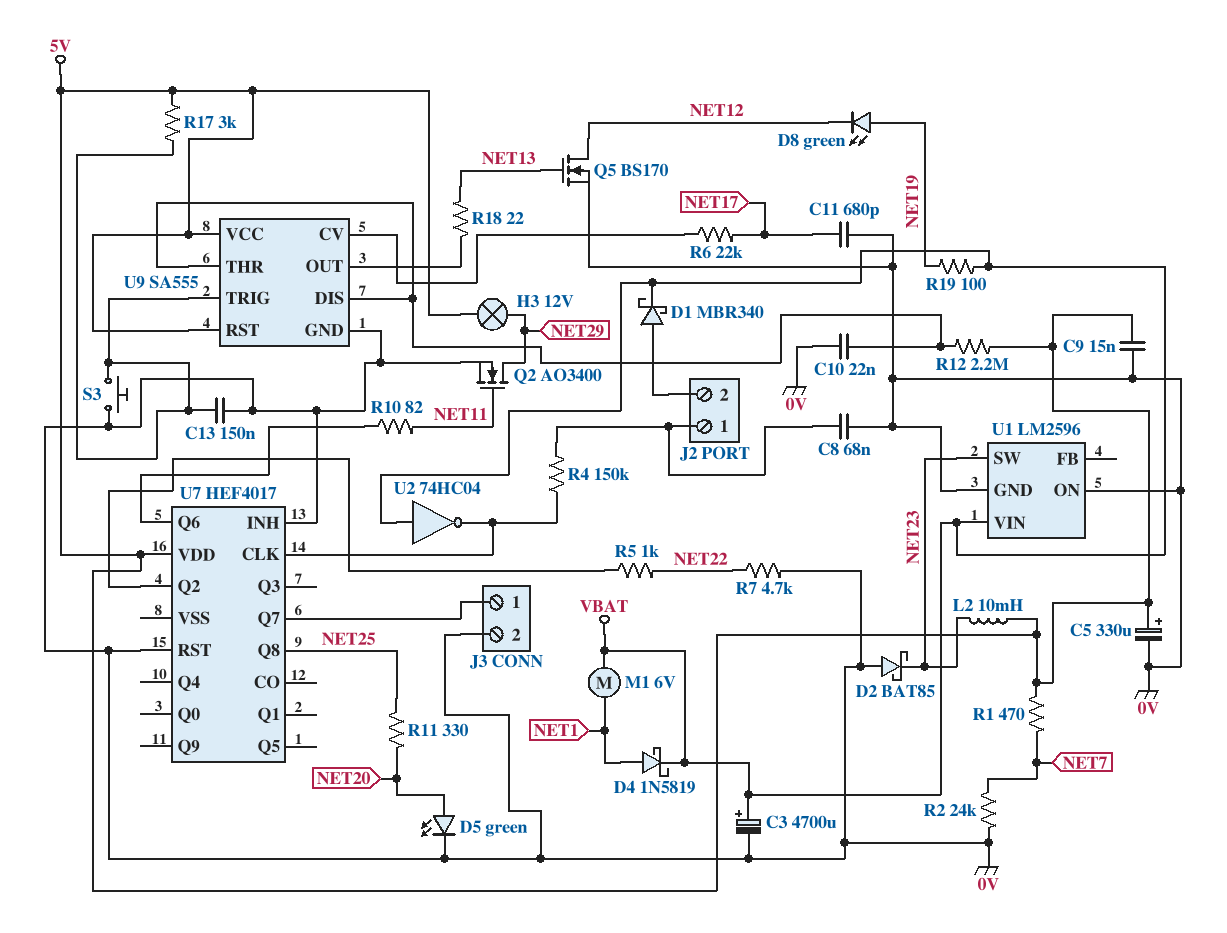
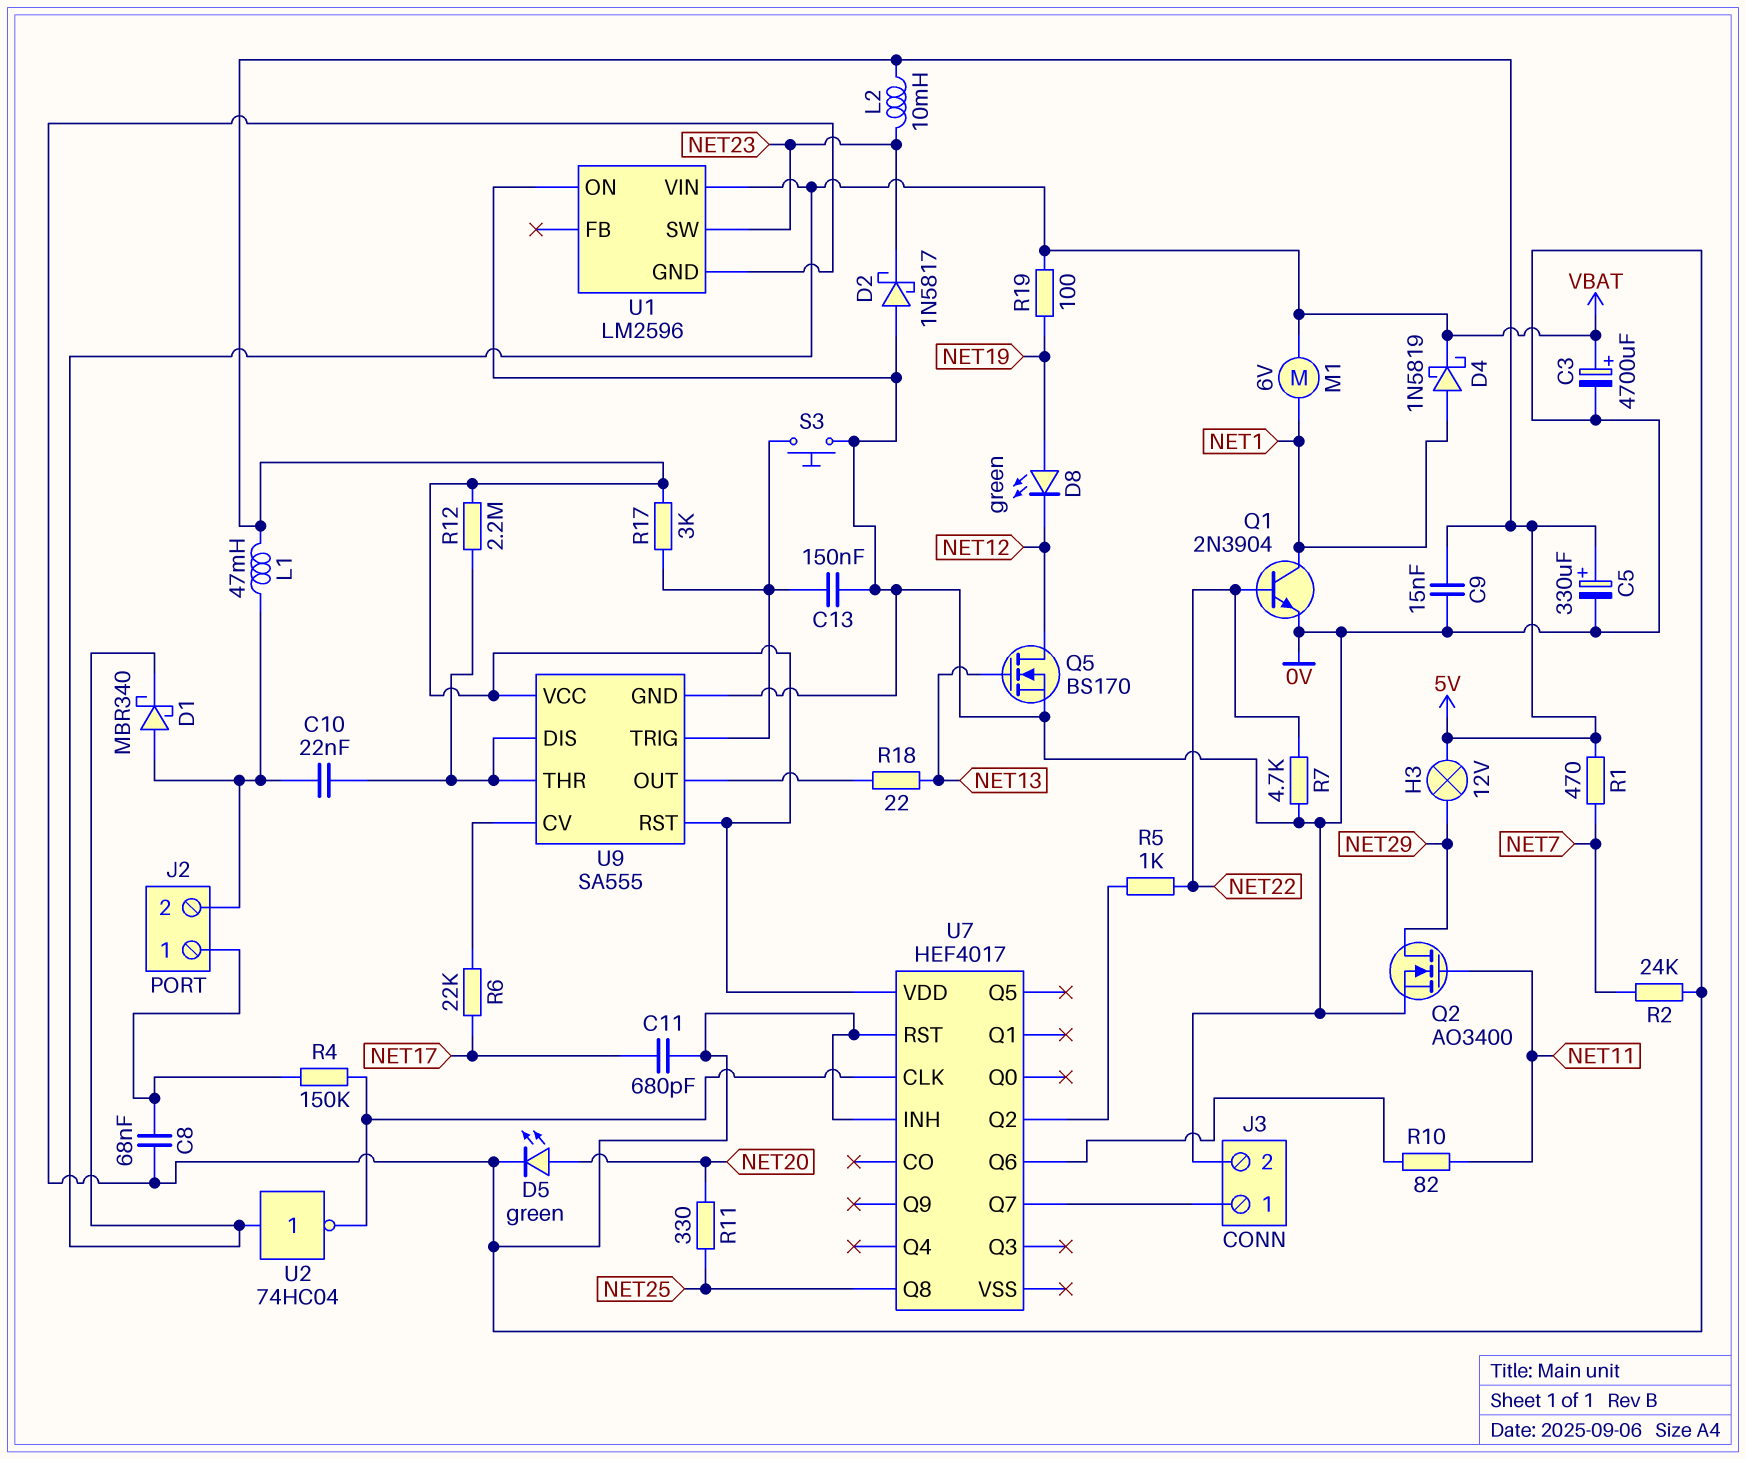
C10: 22nF (0V, U9/DIS) -> 22nF (J2/2, U9/DIS)
D2: schottky BAT85 (A 0V, K NET23) -> schottky 1N5817 (A 0V, K NET23)
L1: none -> 47mH (5V, J2/2)
Q1: none -> NPN 2N3904 (B NET22, C NET1, E 0V)

